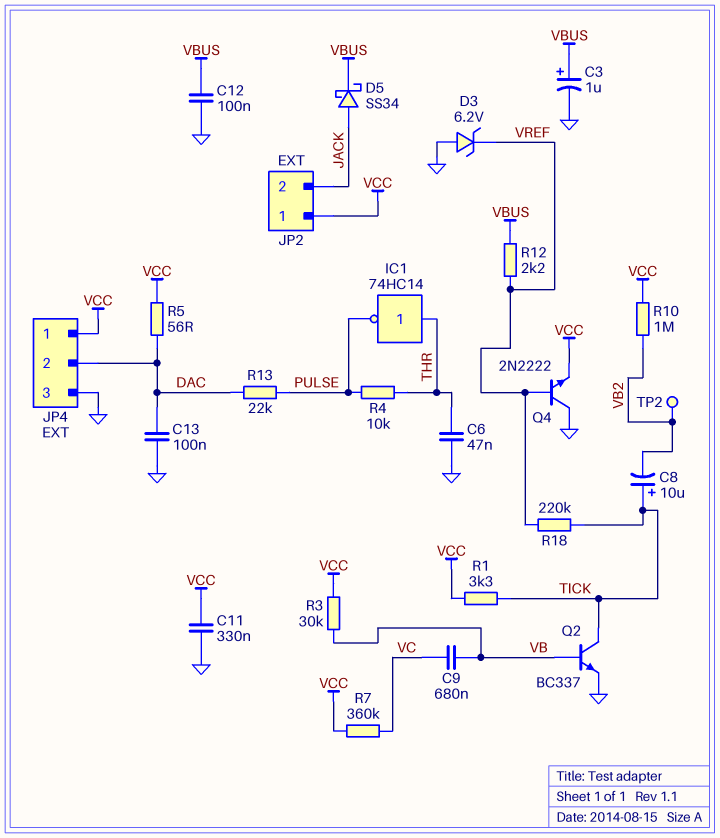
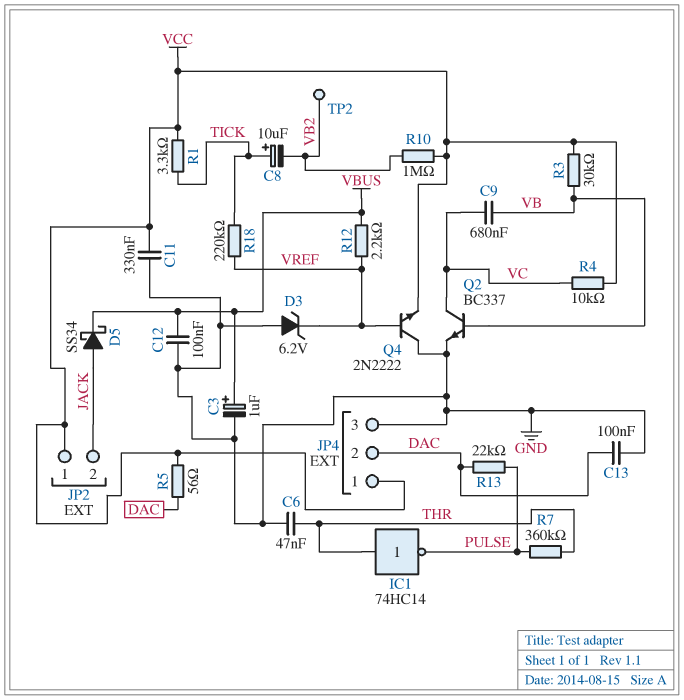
Q2: NPN BC337 (B VB, C TICK, E GND) -> NPN BC337 (B VB, C VC, E GND)
R4: 10k (PULSE, THR) -> 10k (VC, VCC)
R7: 360k (VC, VCC) -> 360k (PULSE, THR)

